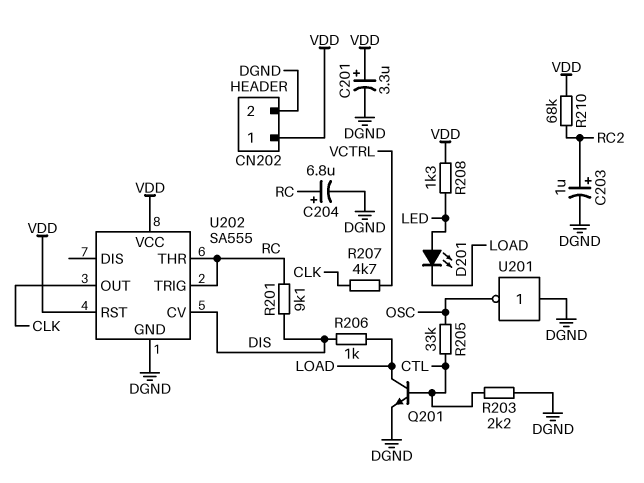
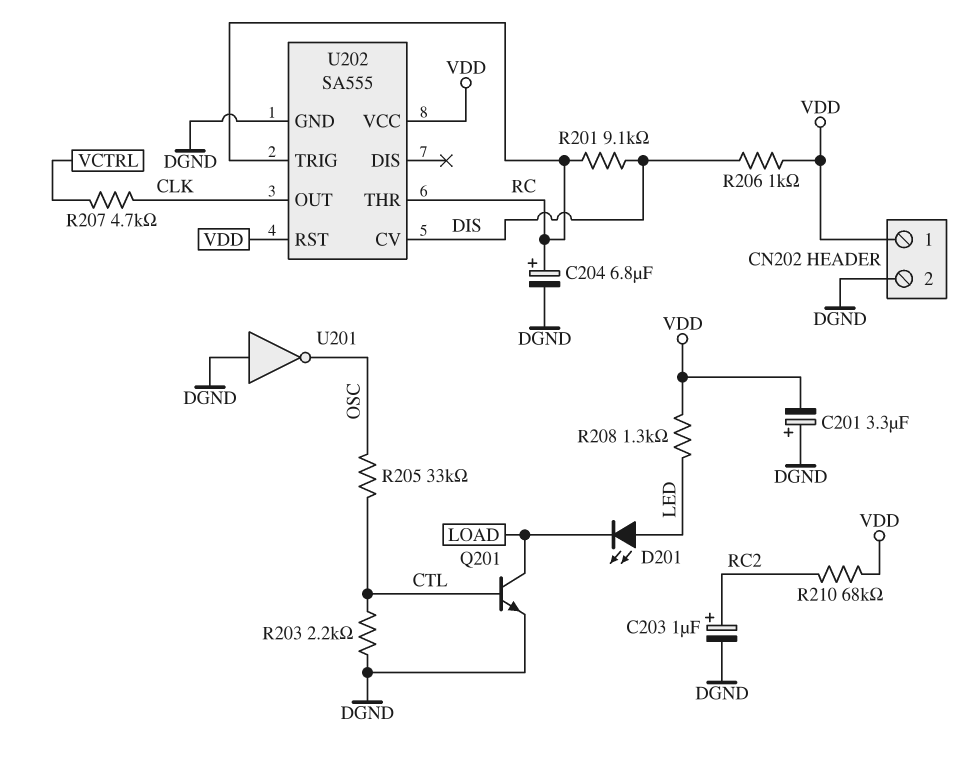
C201: 3.3uF (plus VDD, minus DGND) -> 3.3uF (plus DGND, minus VDD)
R206: 1k (DIS, LOAD) -> 1k (DIS, VDD)

